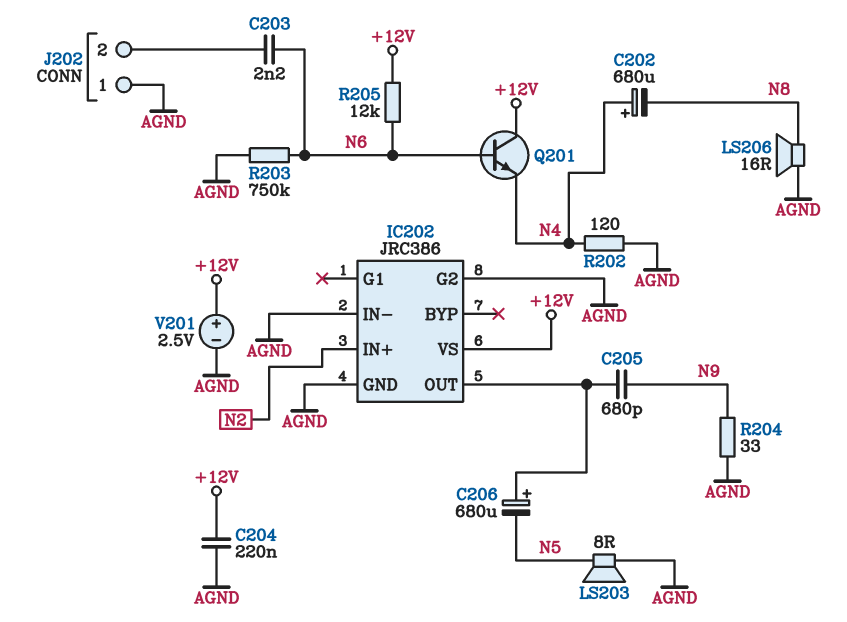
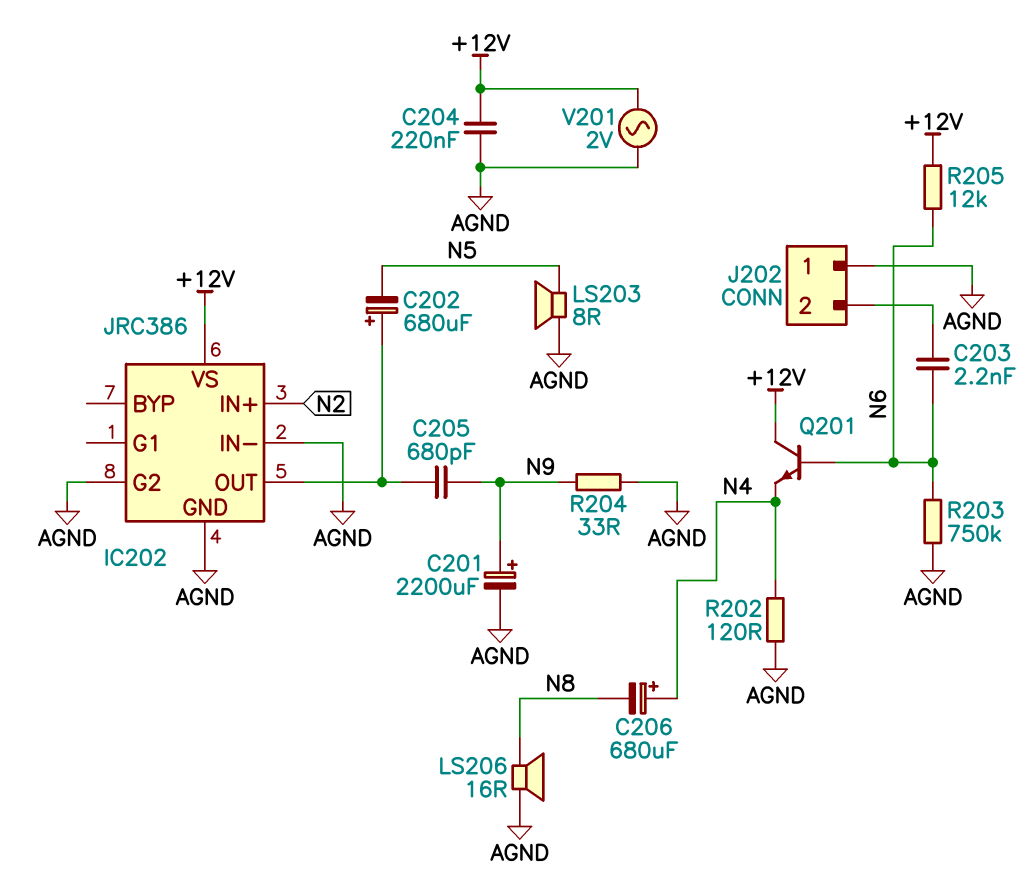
C201: none -> 2200uF (plus N9, minus AGND)
C202: 680uF (plus N4, minus N8) -> 680uF (plus IC202/OUT, minus N5)
C206: 680uF (plus IC202/OUT, minus N5) -> 680uF (plus N4, minus N8)
V201: 2.5V (plus +12V, minus AGND) -> AC 2V (+12V, AGND)

